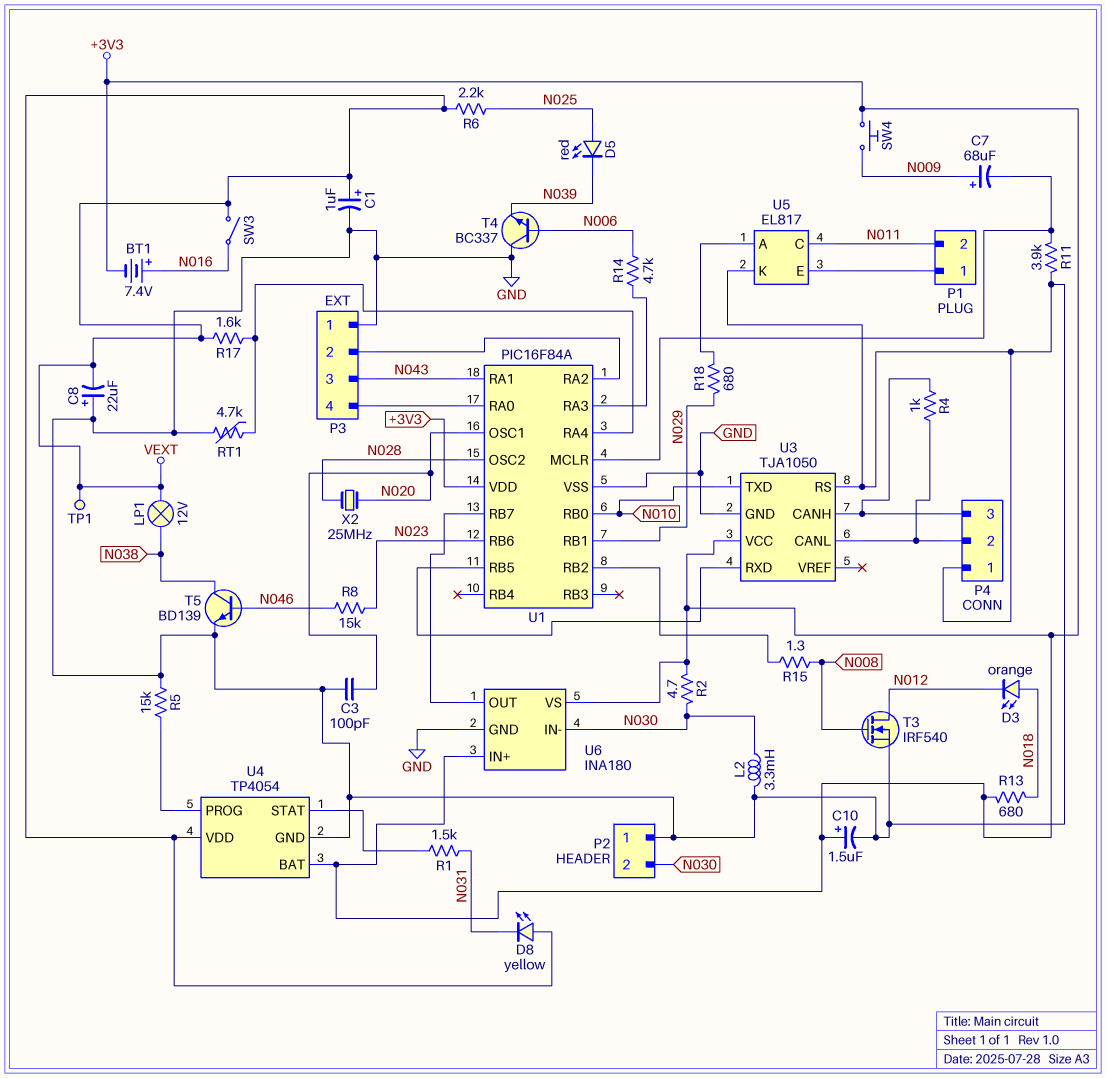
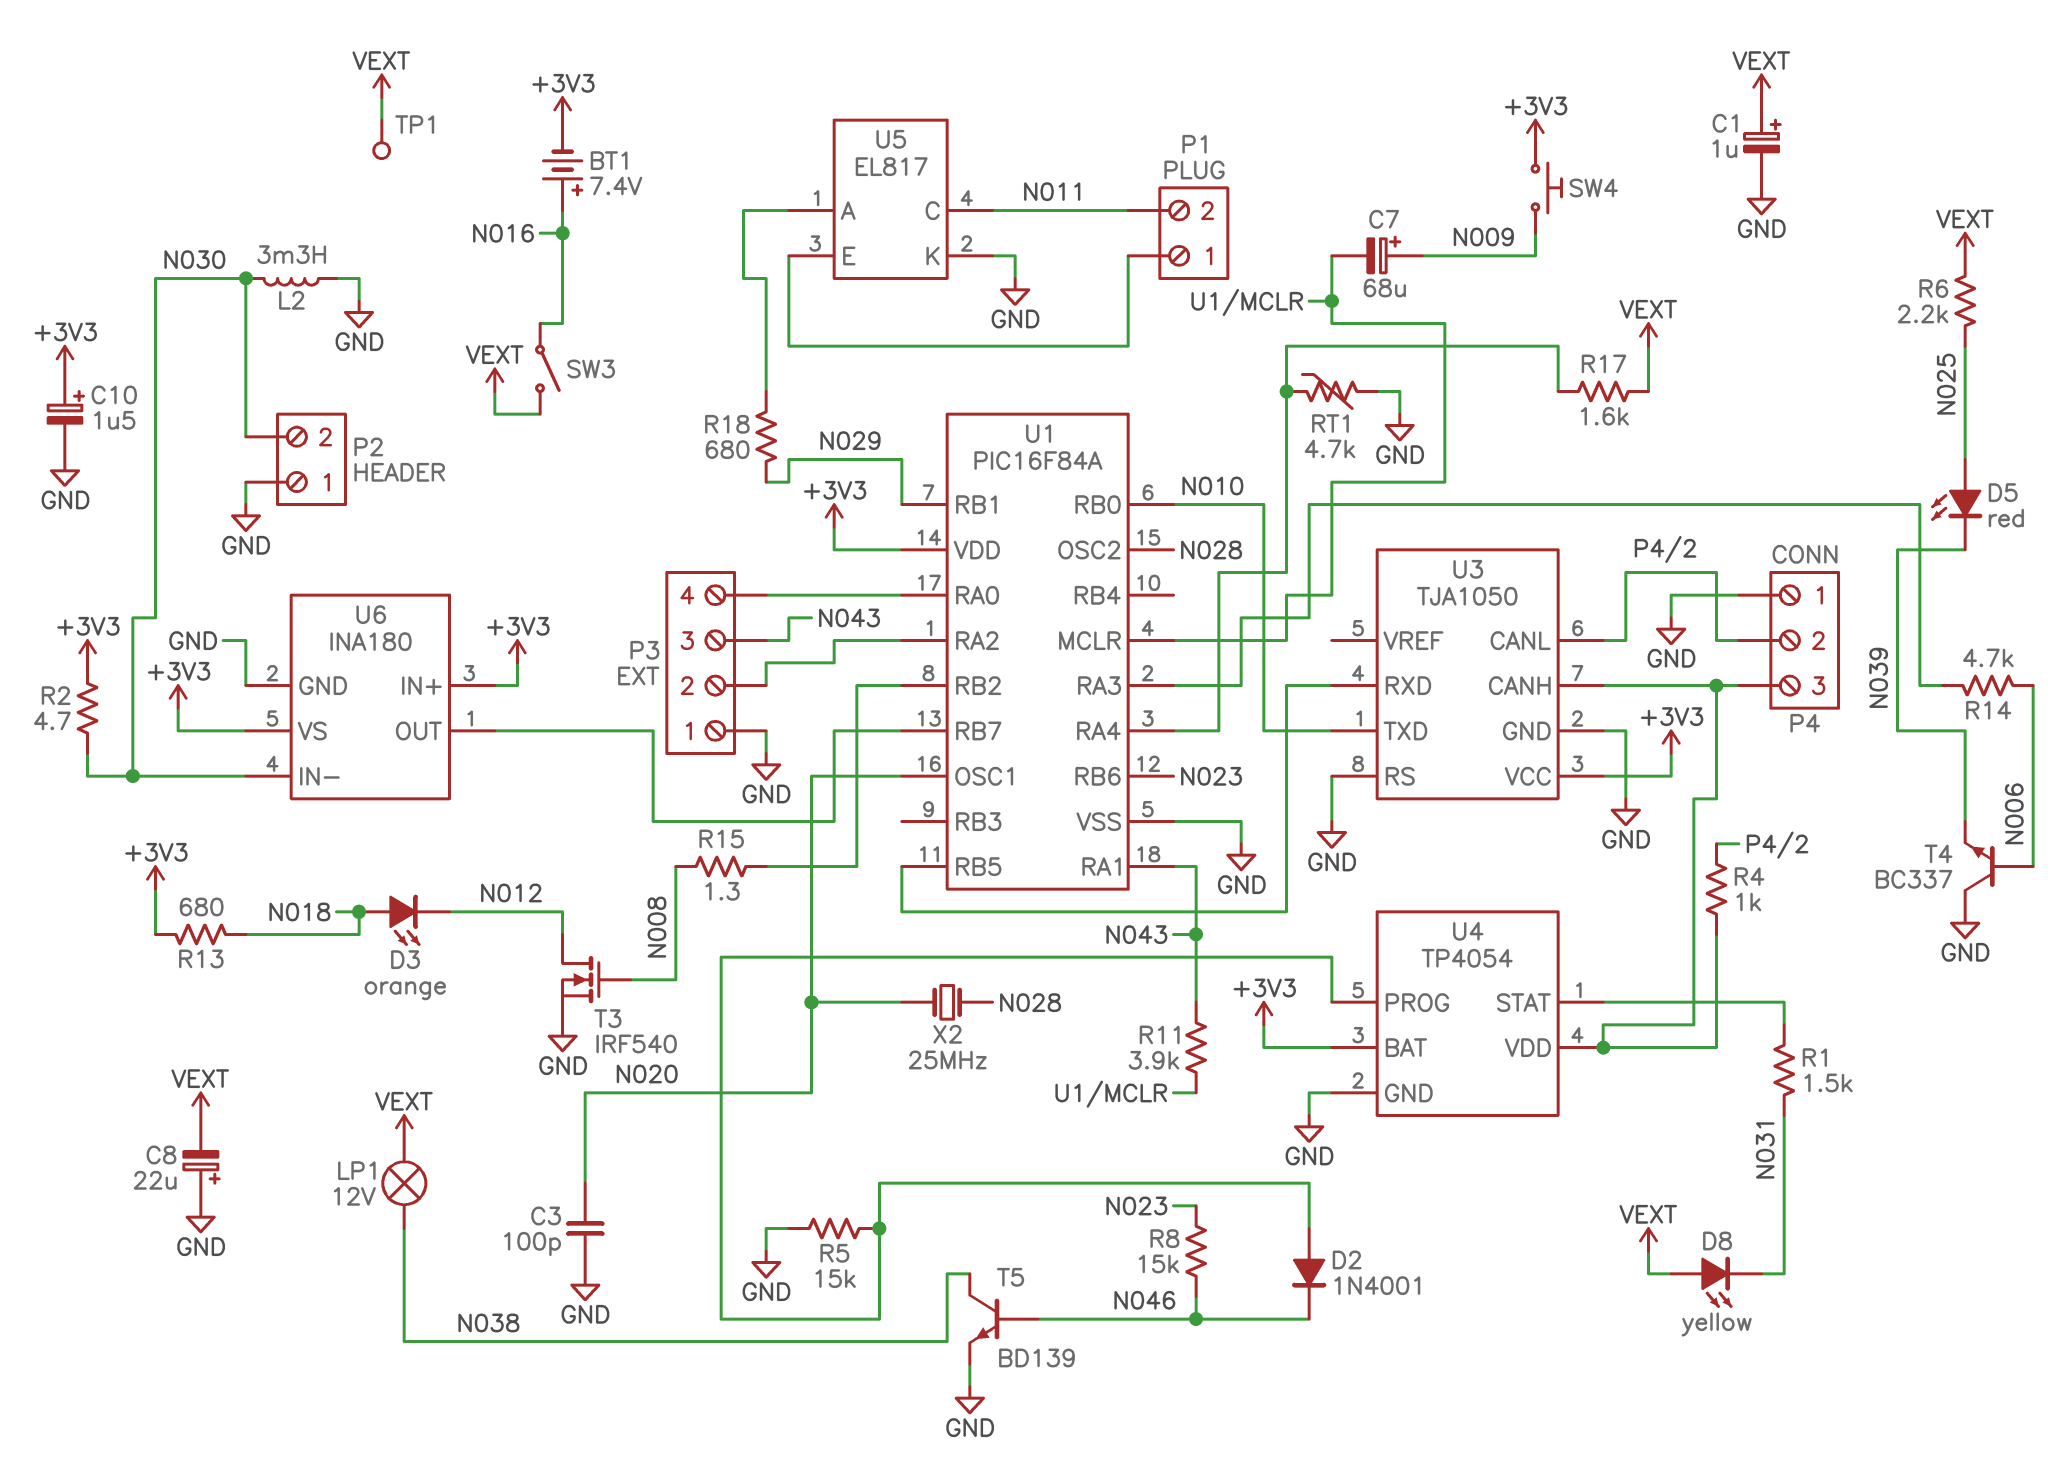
D2: none -> diode 1N4001 (A U4/PROG, K N046)
R11: 3.9k (GND, U1/MCLR) -> 3.9k (N043, U1/MCLR)
U4 pin VDD: VEXT -> P4/3

